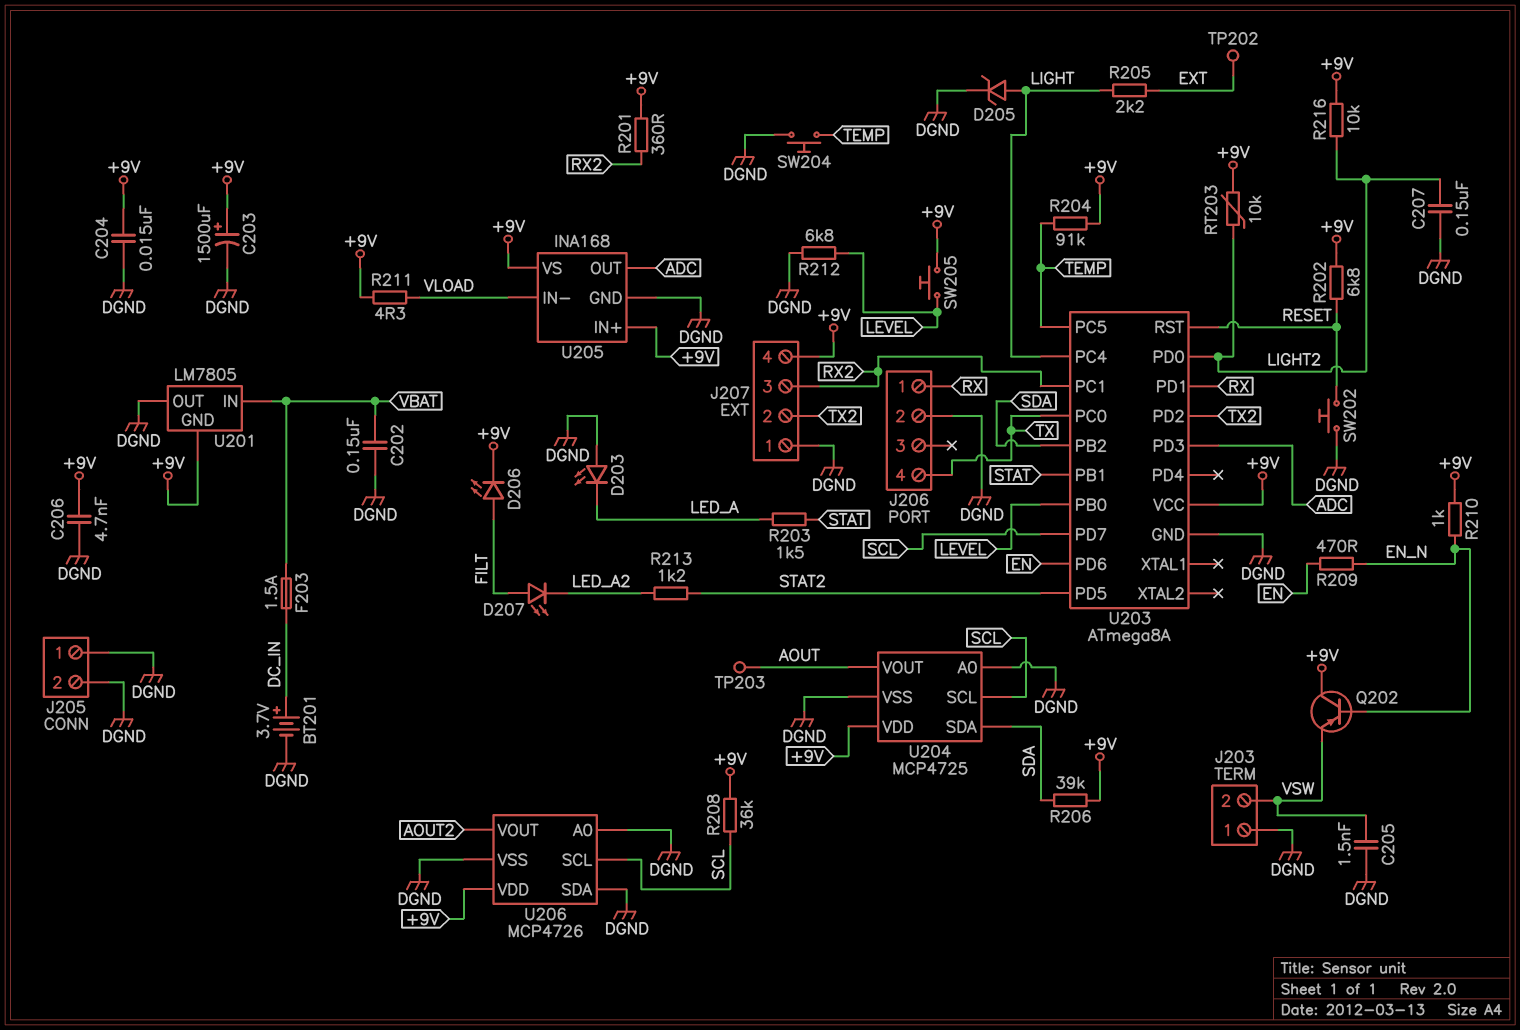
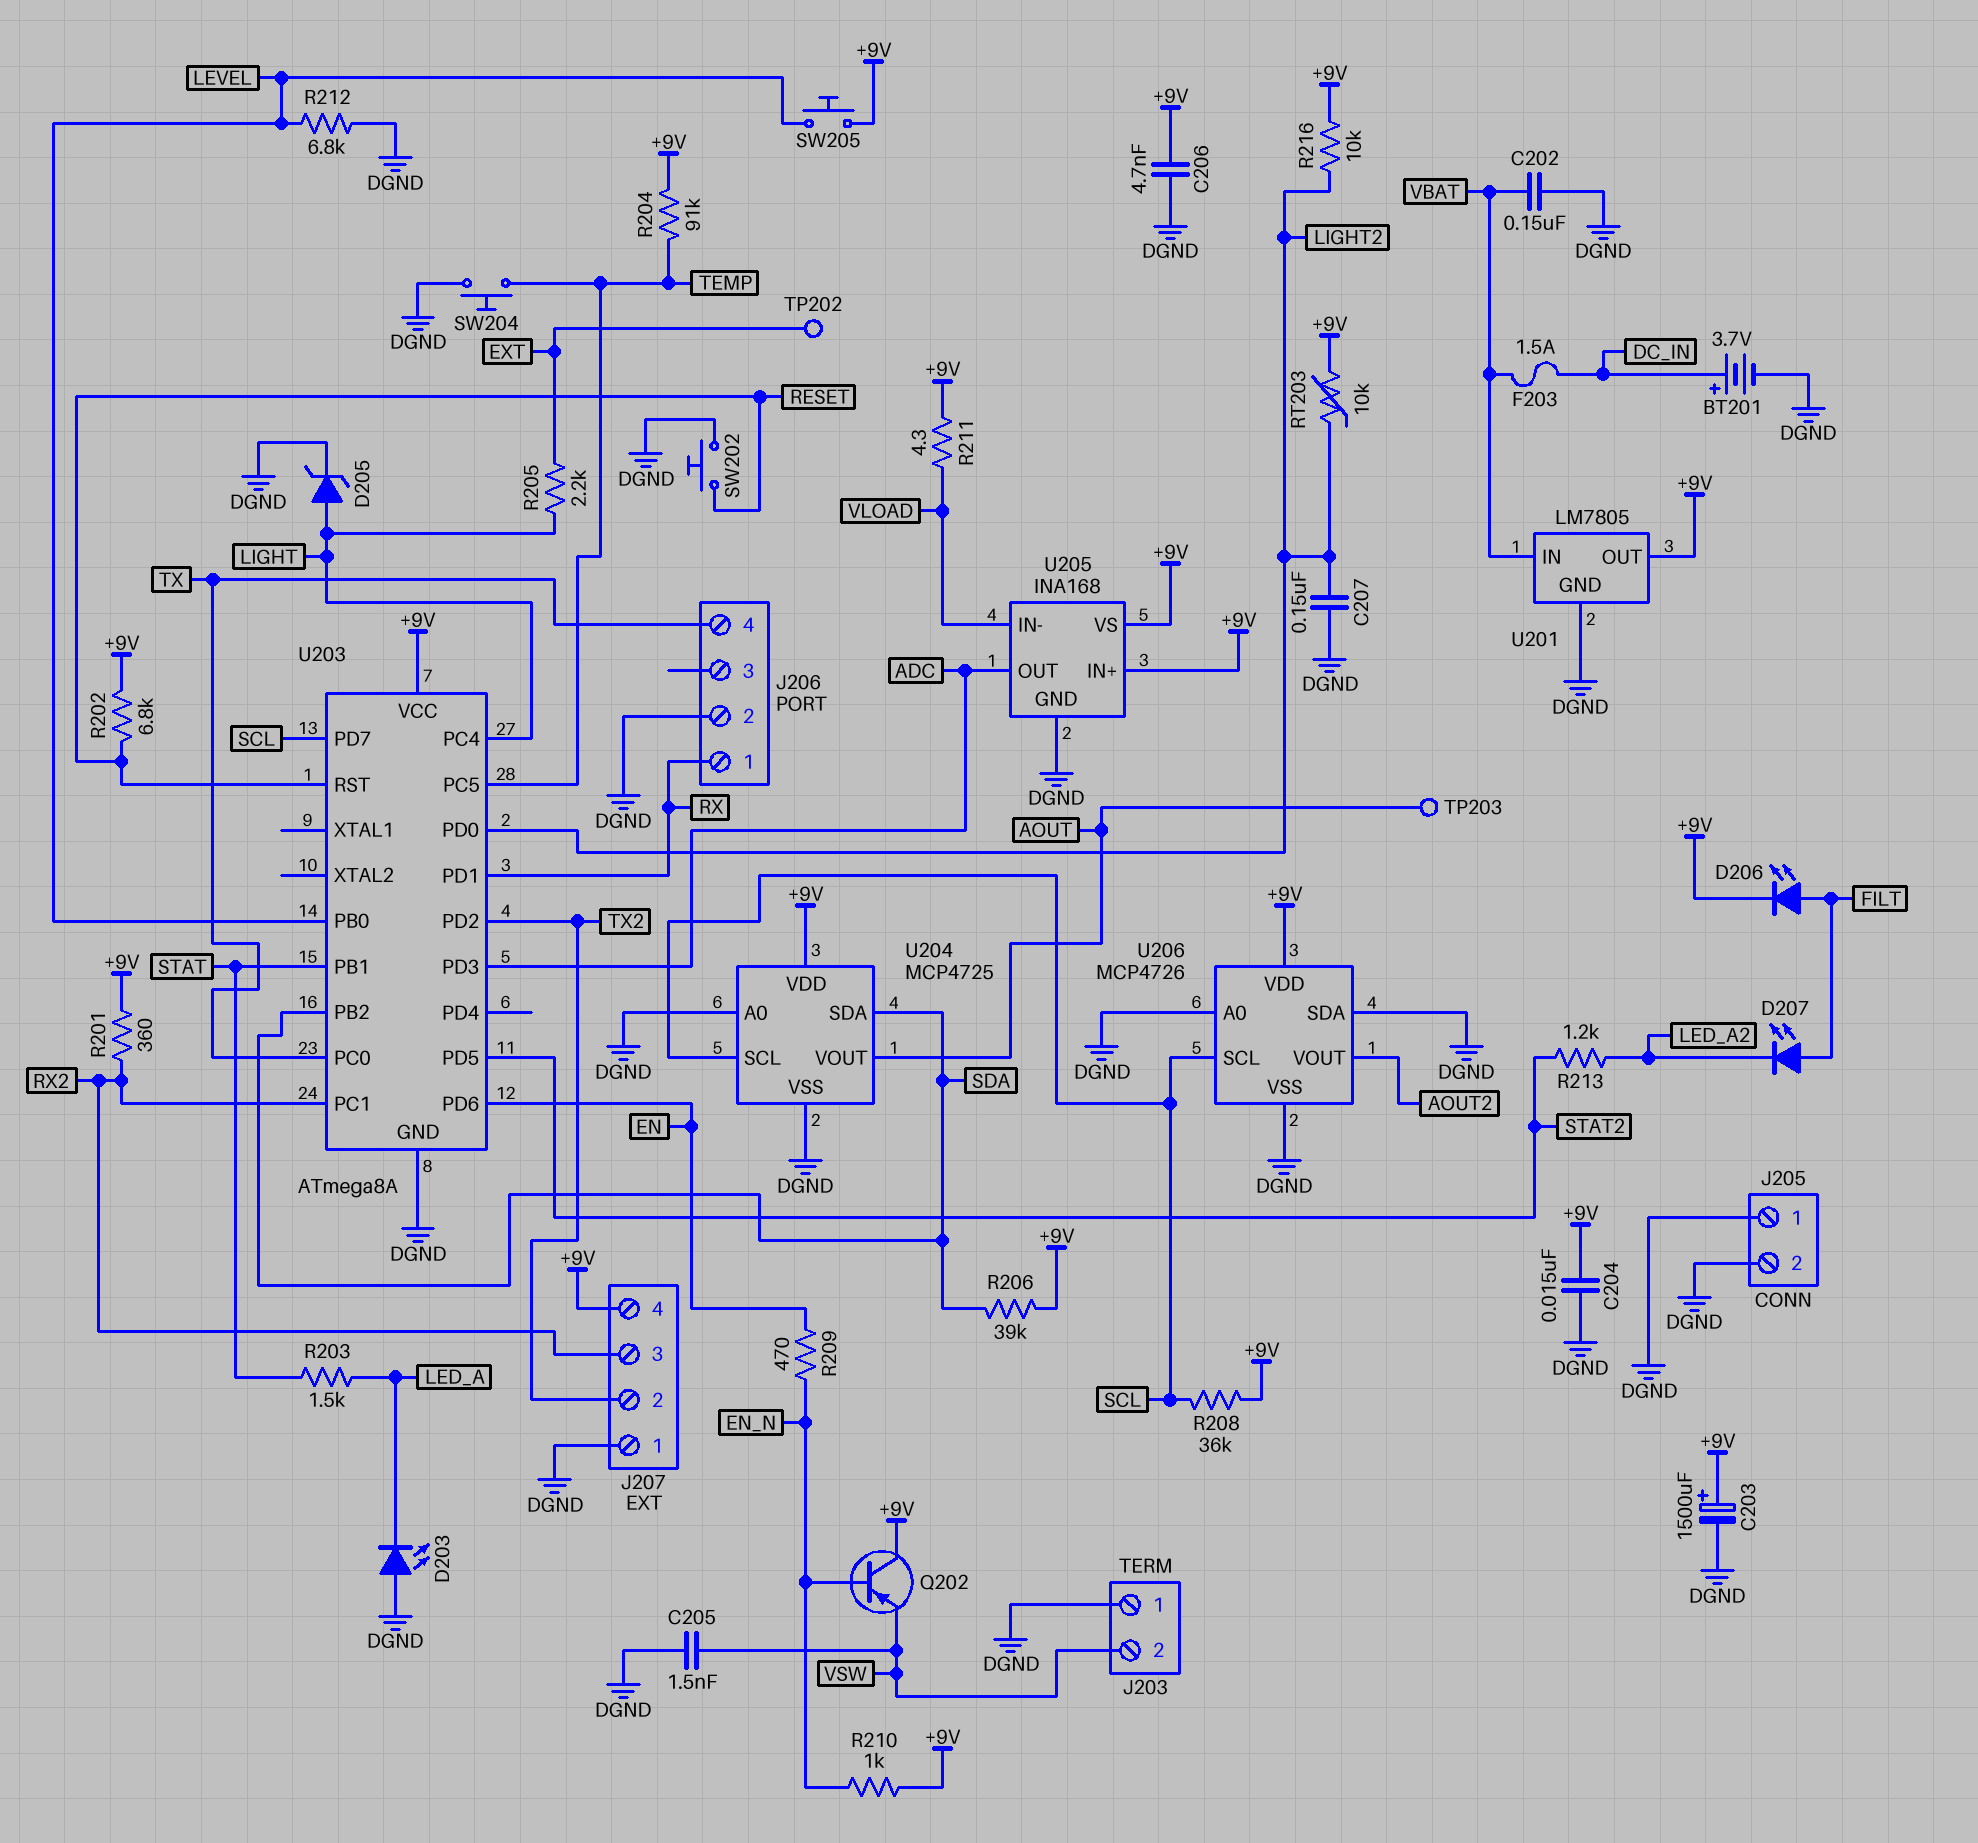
U201 pin GND: +9V -> DGND
U201 pin OUT: DGND -> +9V

